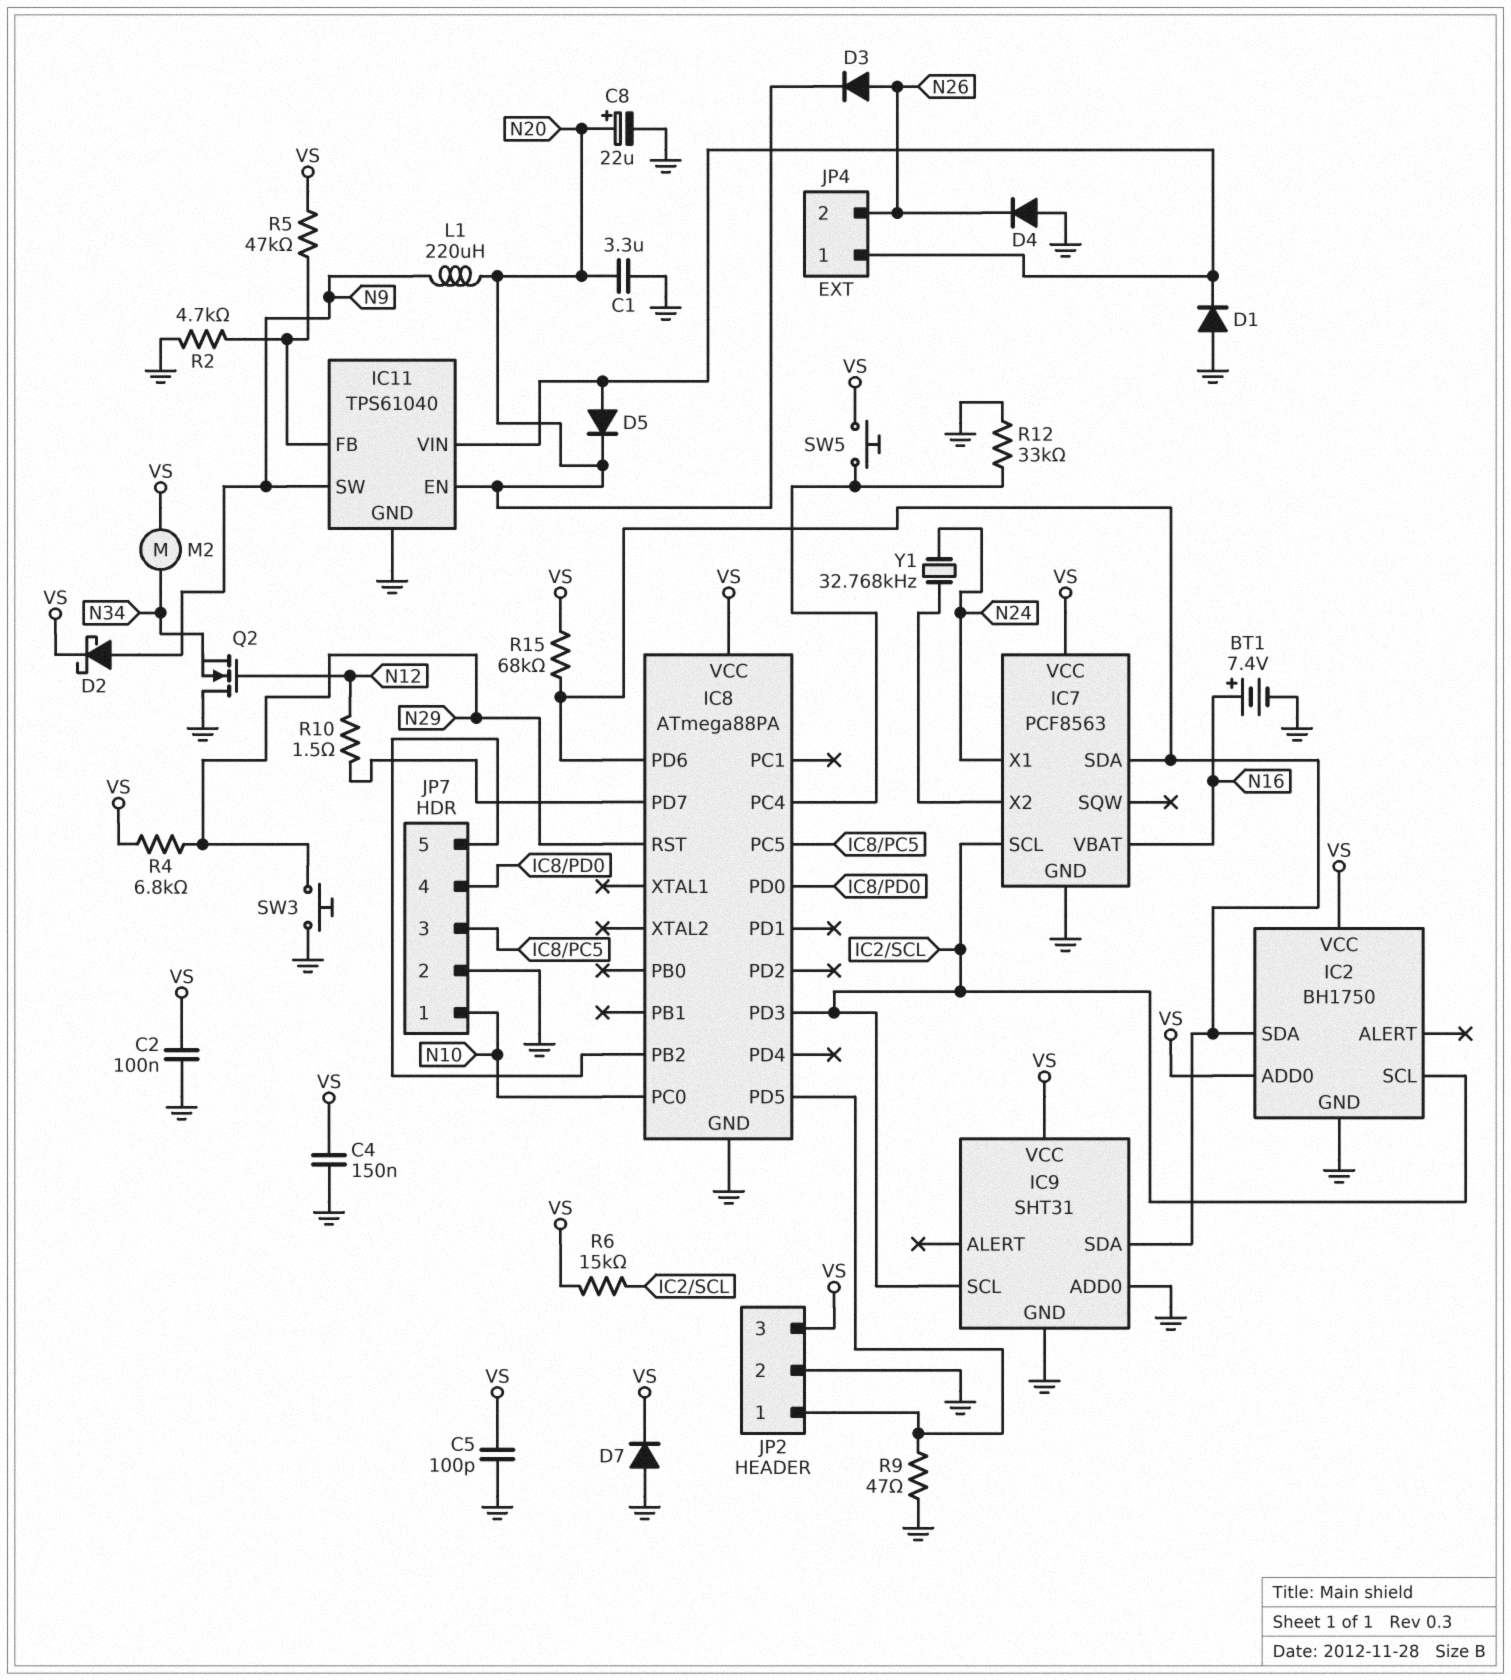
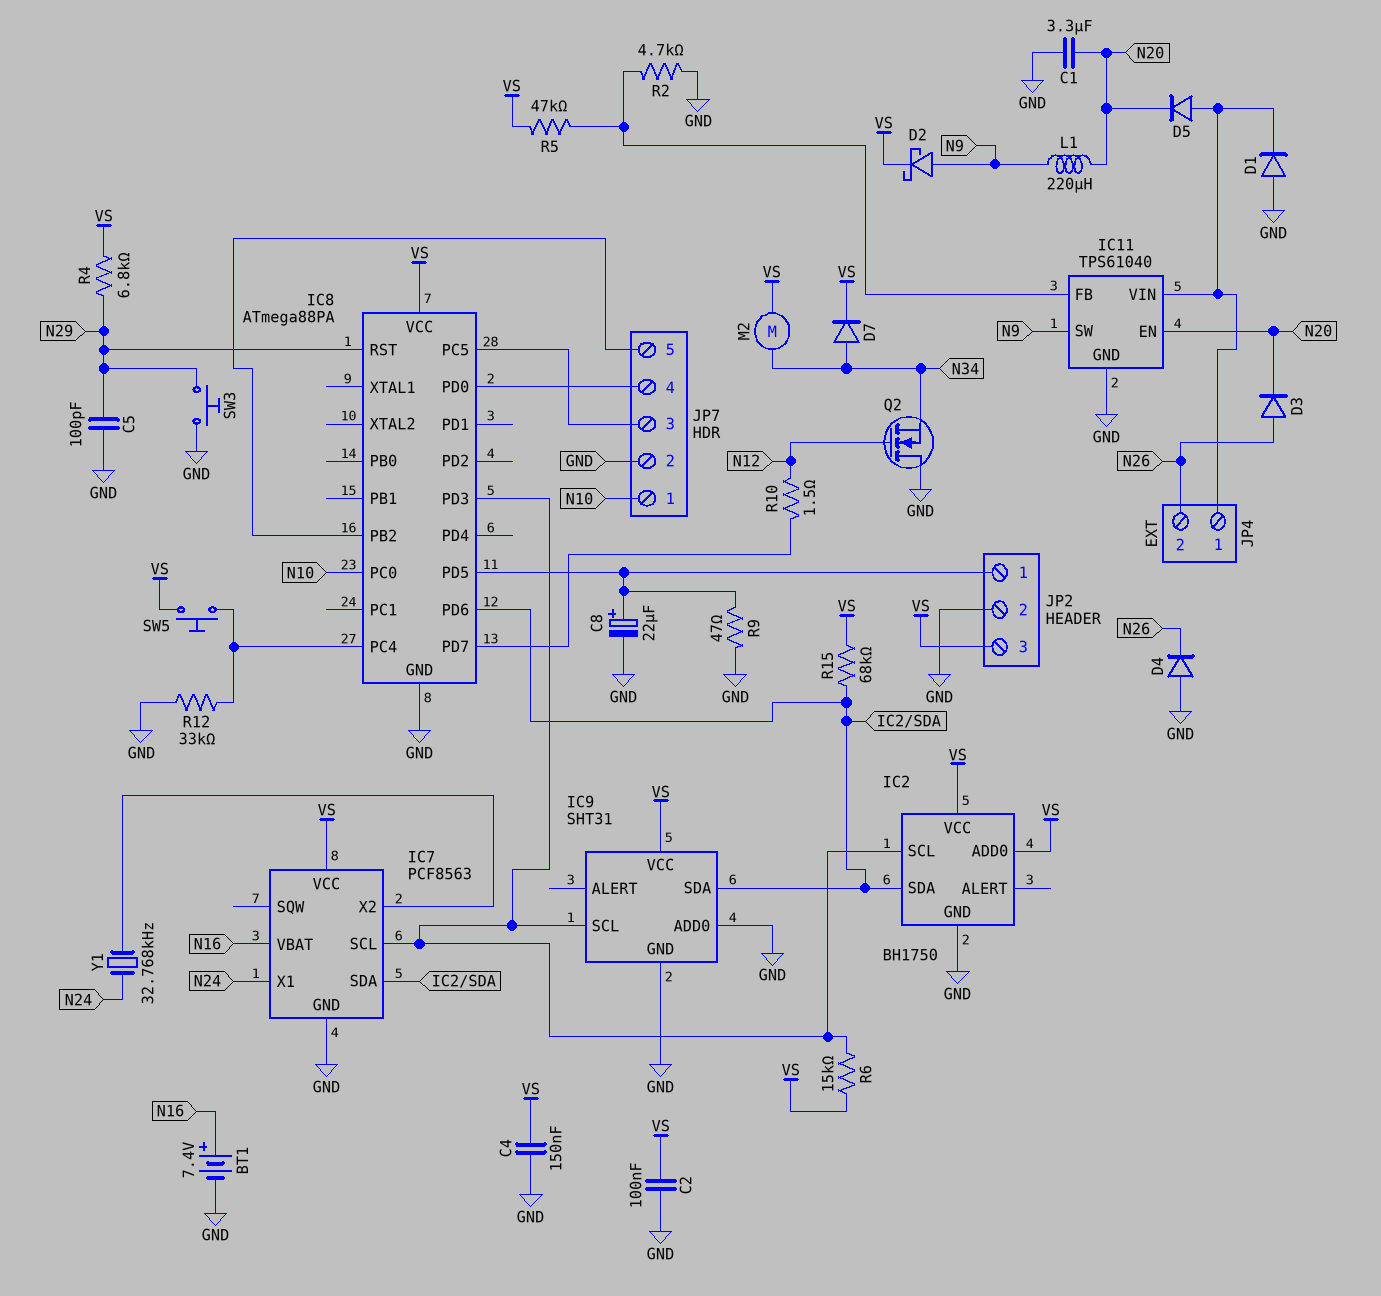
C5: 100pF (GND, VS) -> 100pF (GND, N29)
C8: 22uF (plus N20, minus GND) -> 22uF (plus IC8/PD5, minus GND)
D7: diode (A GND, K VS) -> diode (A N34, K VS)

